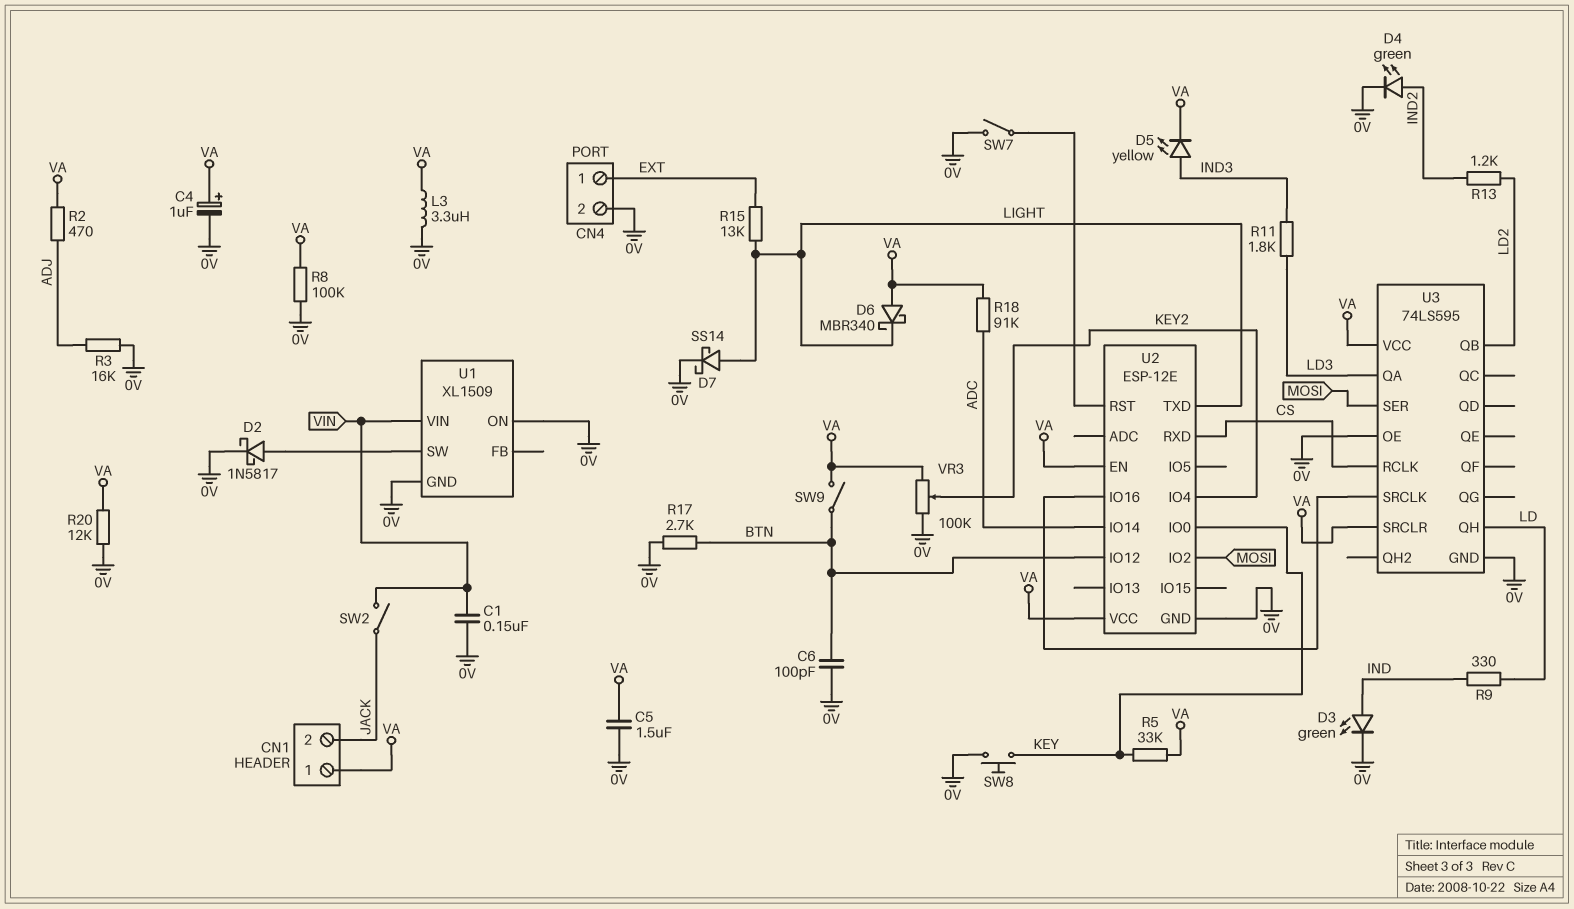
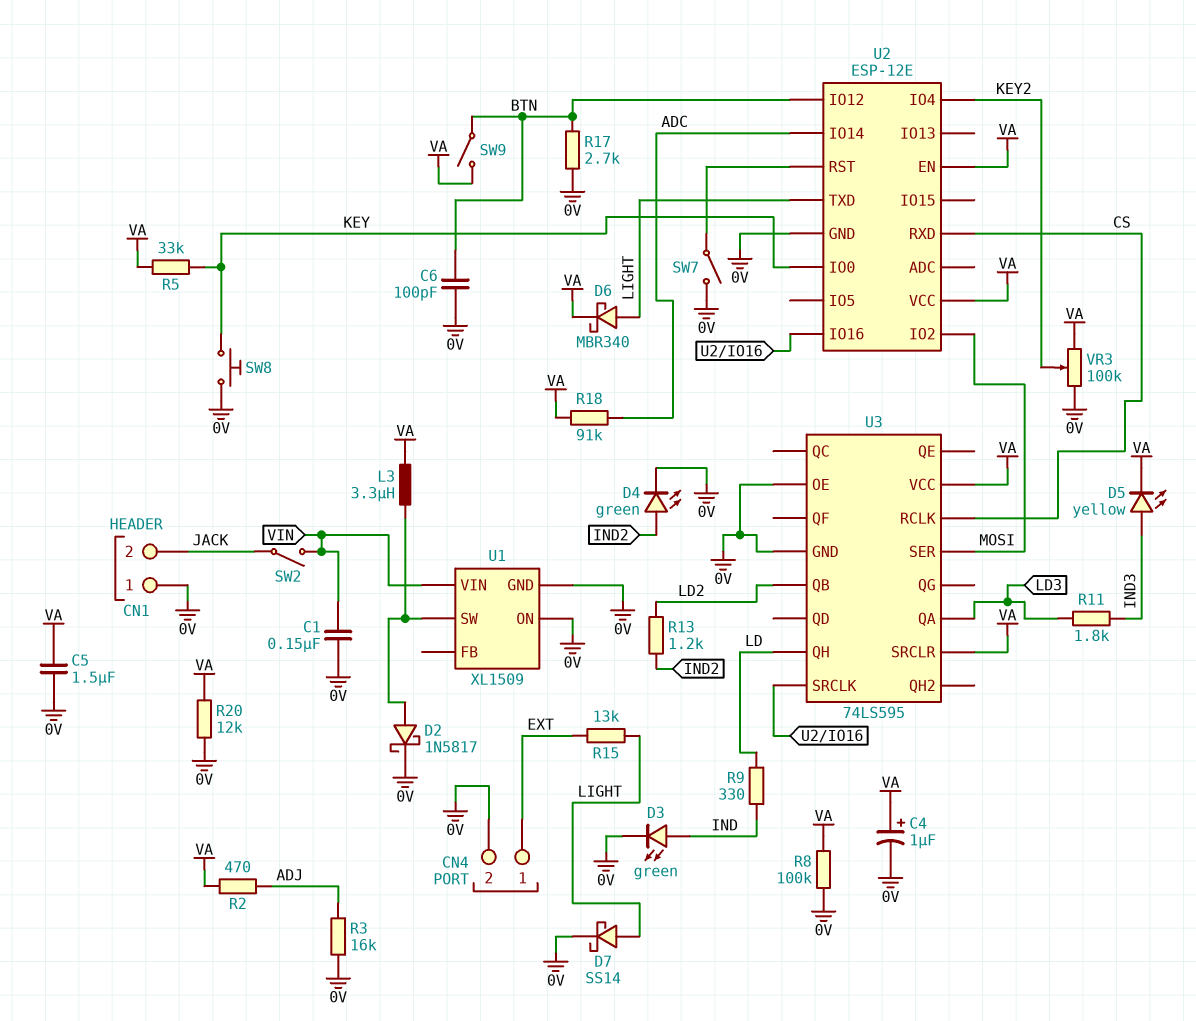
CN1 pin 1: VA -> 0V
D6: schottky MBR340 (A VA, K LIGHT) -> schottky MBR340 (A LIGHT, K VA)
L3: 3.3uH (0V, VA) -> 3.3uH (U1/SW, VA)

